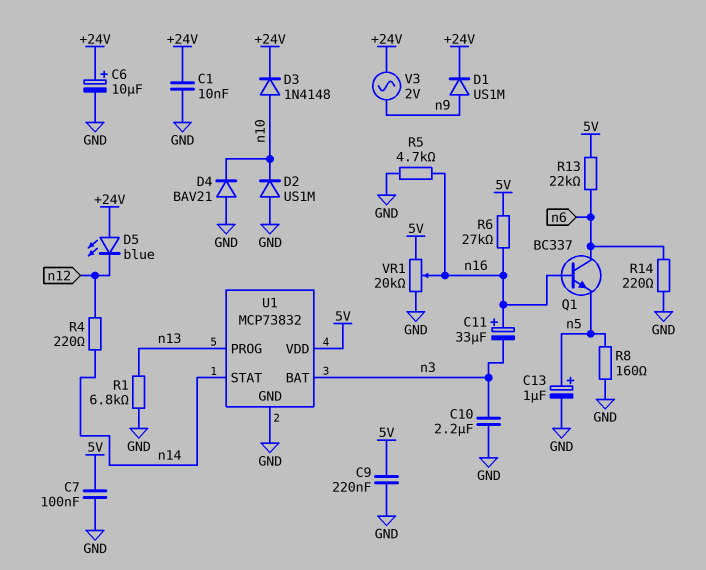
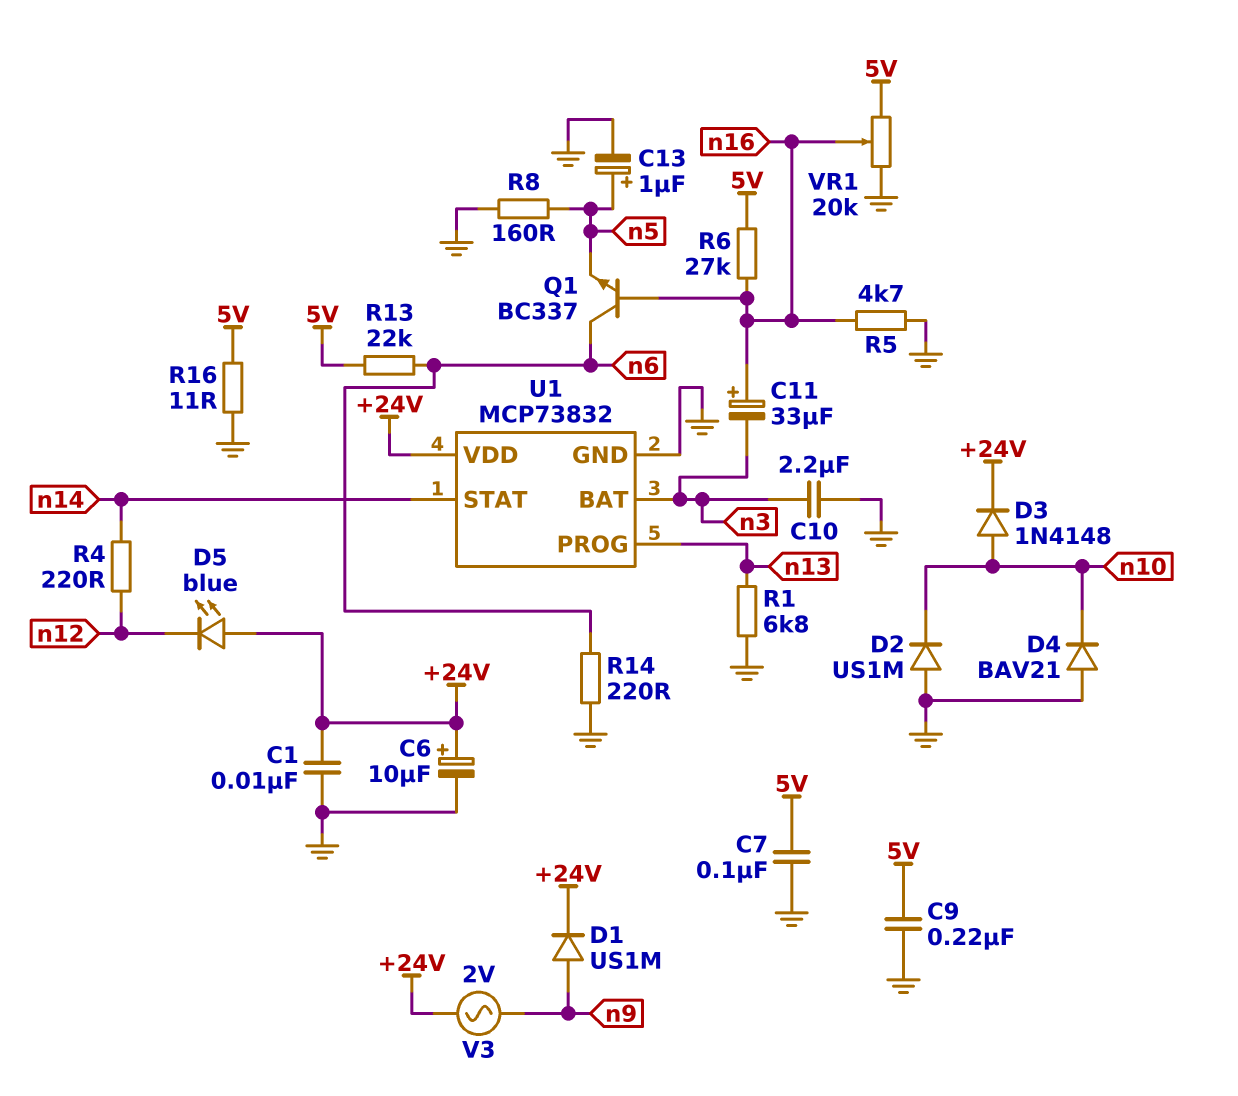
R16: none -> 11 (5V, GND)
U1 pin VDD: 5V -> +24V

